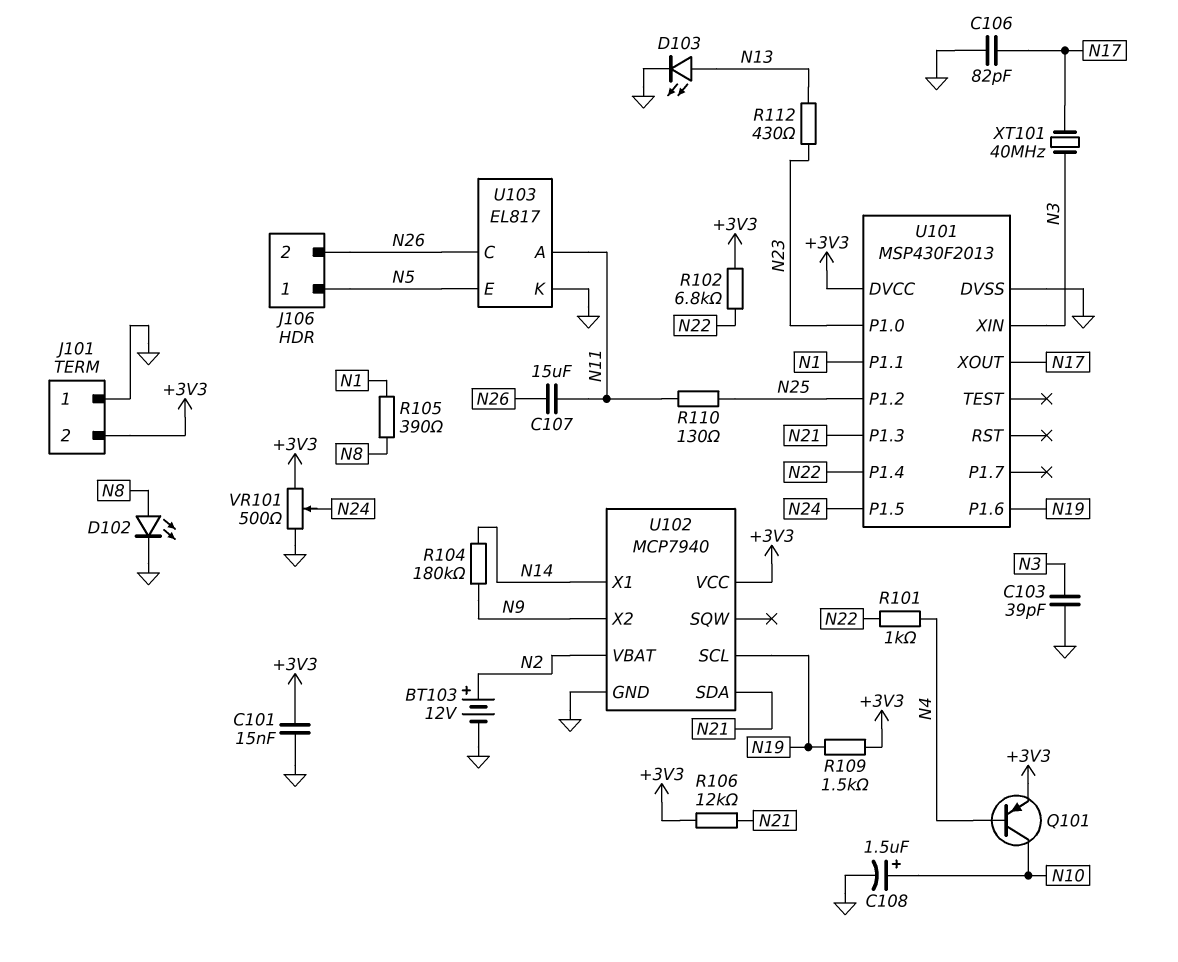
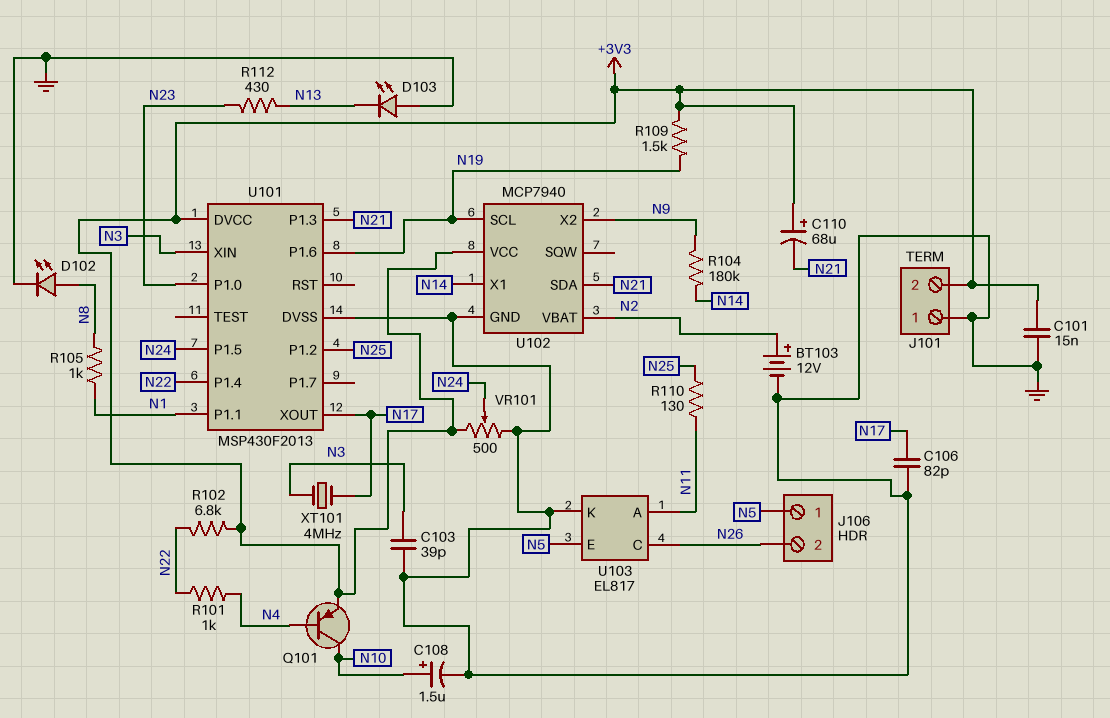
C107: 15uF (N11, N26) -> none
C110: none -> 68uF (plus +3V3, minus N21)
D103: LED (A N13, K GND) -> LED (A GND, K N13)
R105: 390 (N1, N8) -> 1k (N1, N8)
R106: 12k (+3V3, N21) -> none
XT101: 40MHz (N3, N17) -> 4MHz (N3, N17)

